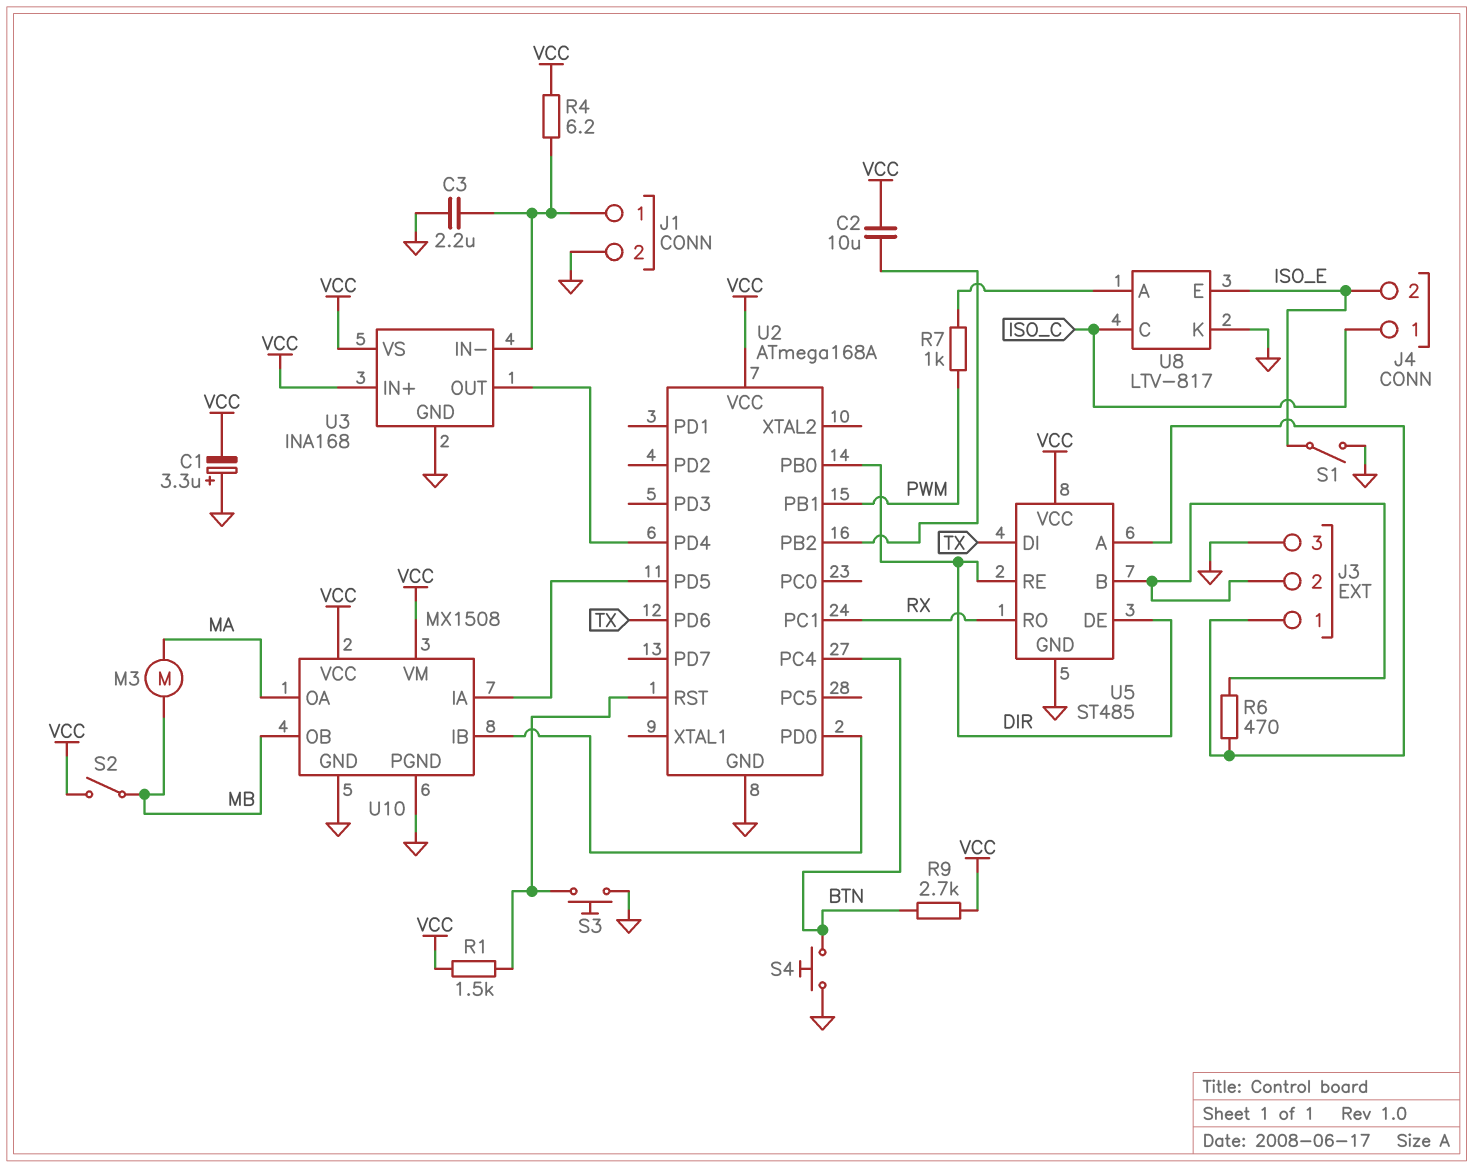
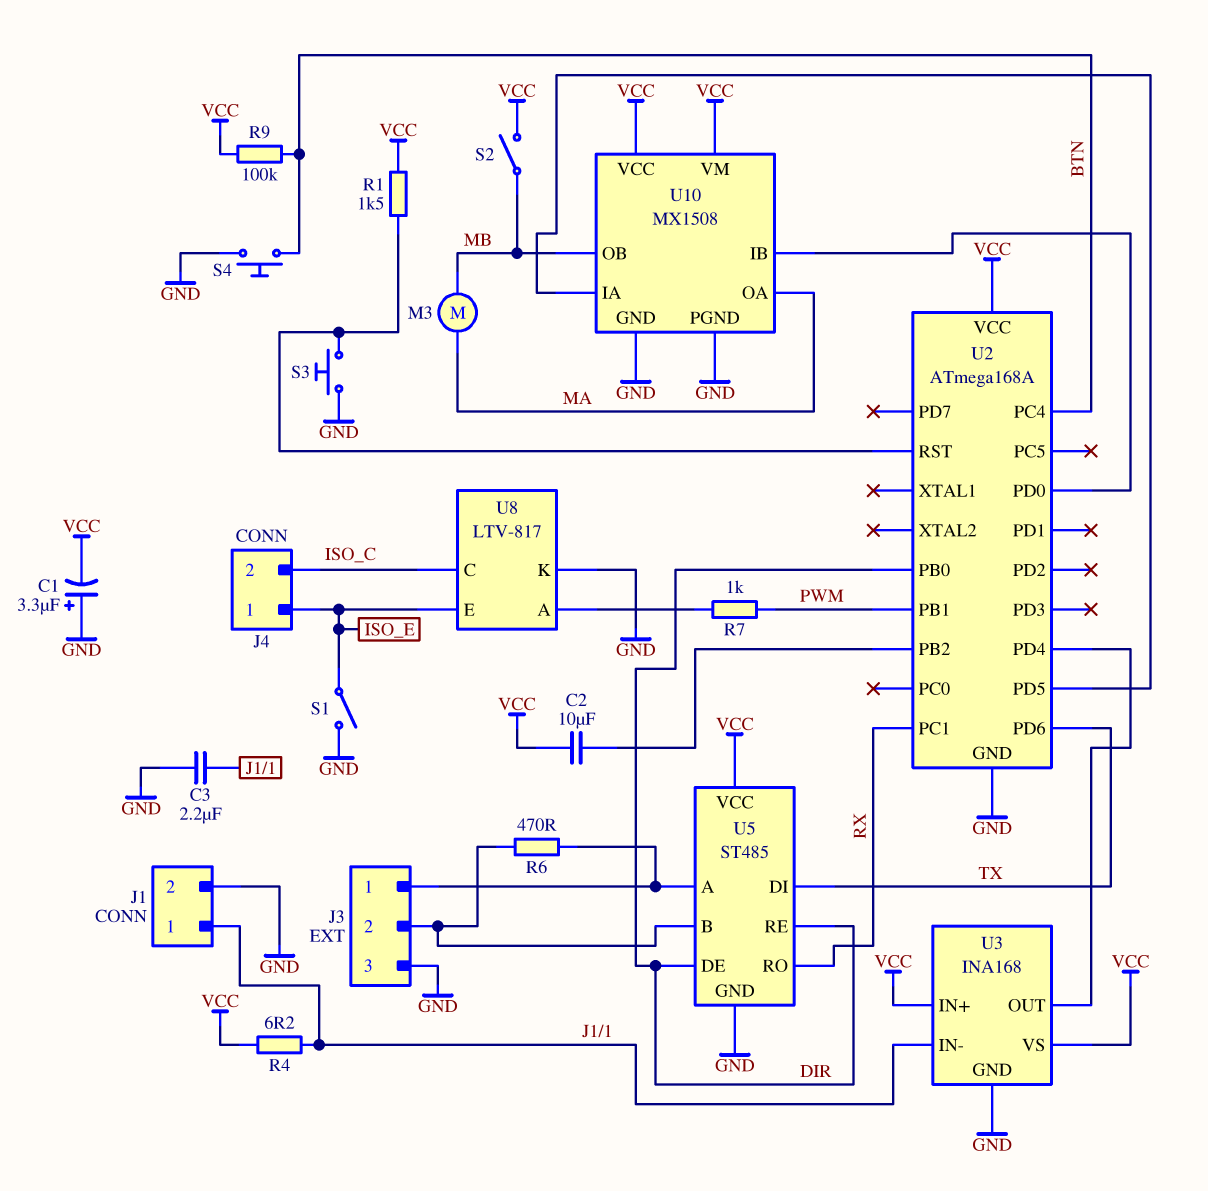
J4 pin 1: ISO_C -> ISO_E
J4 pin 2: ISO_E -> ISO_C
R9: 2.7k (BTN, VCC) -> 100k (BTN, VCC)

